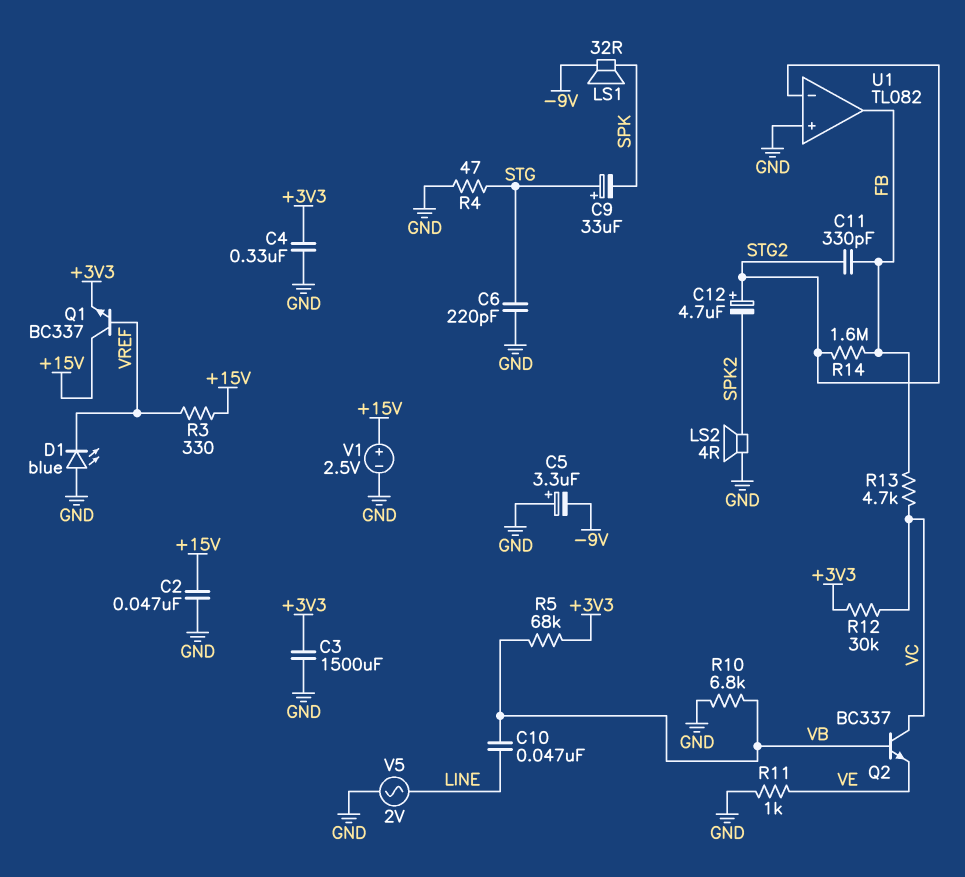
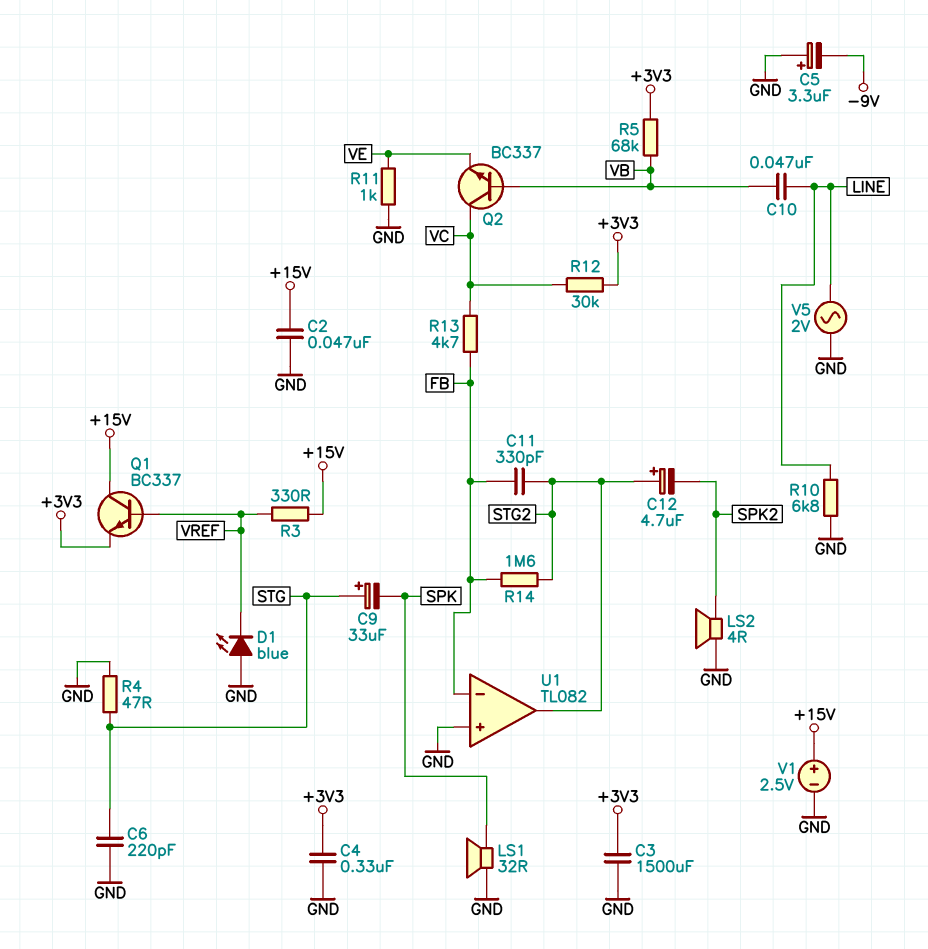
LS1: speaker 32R (-9V, SPK) -> speaker 32R (GND, SPK)
R10: 6.8k (GND, VB) -> 6.8k (GND, LINE)
U1 pin in-: STG2 -> FB
U1 pin out: FB -> STG2

